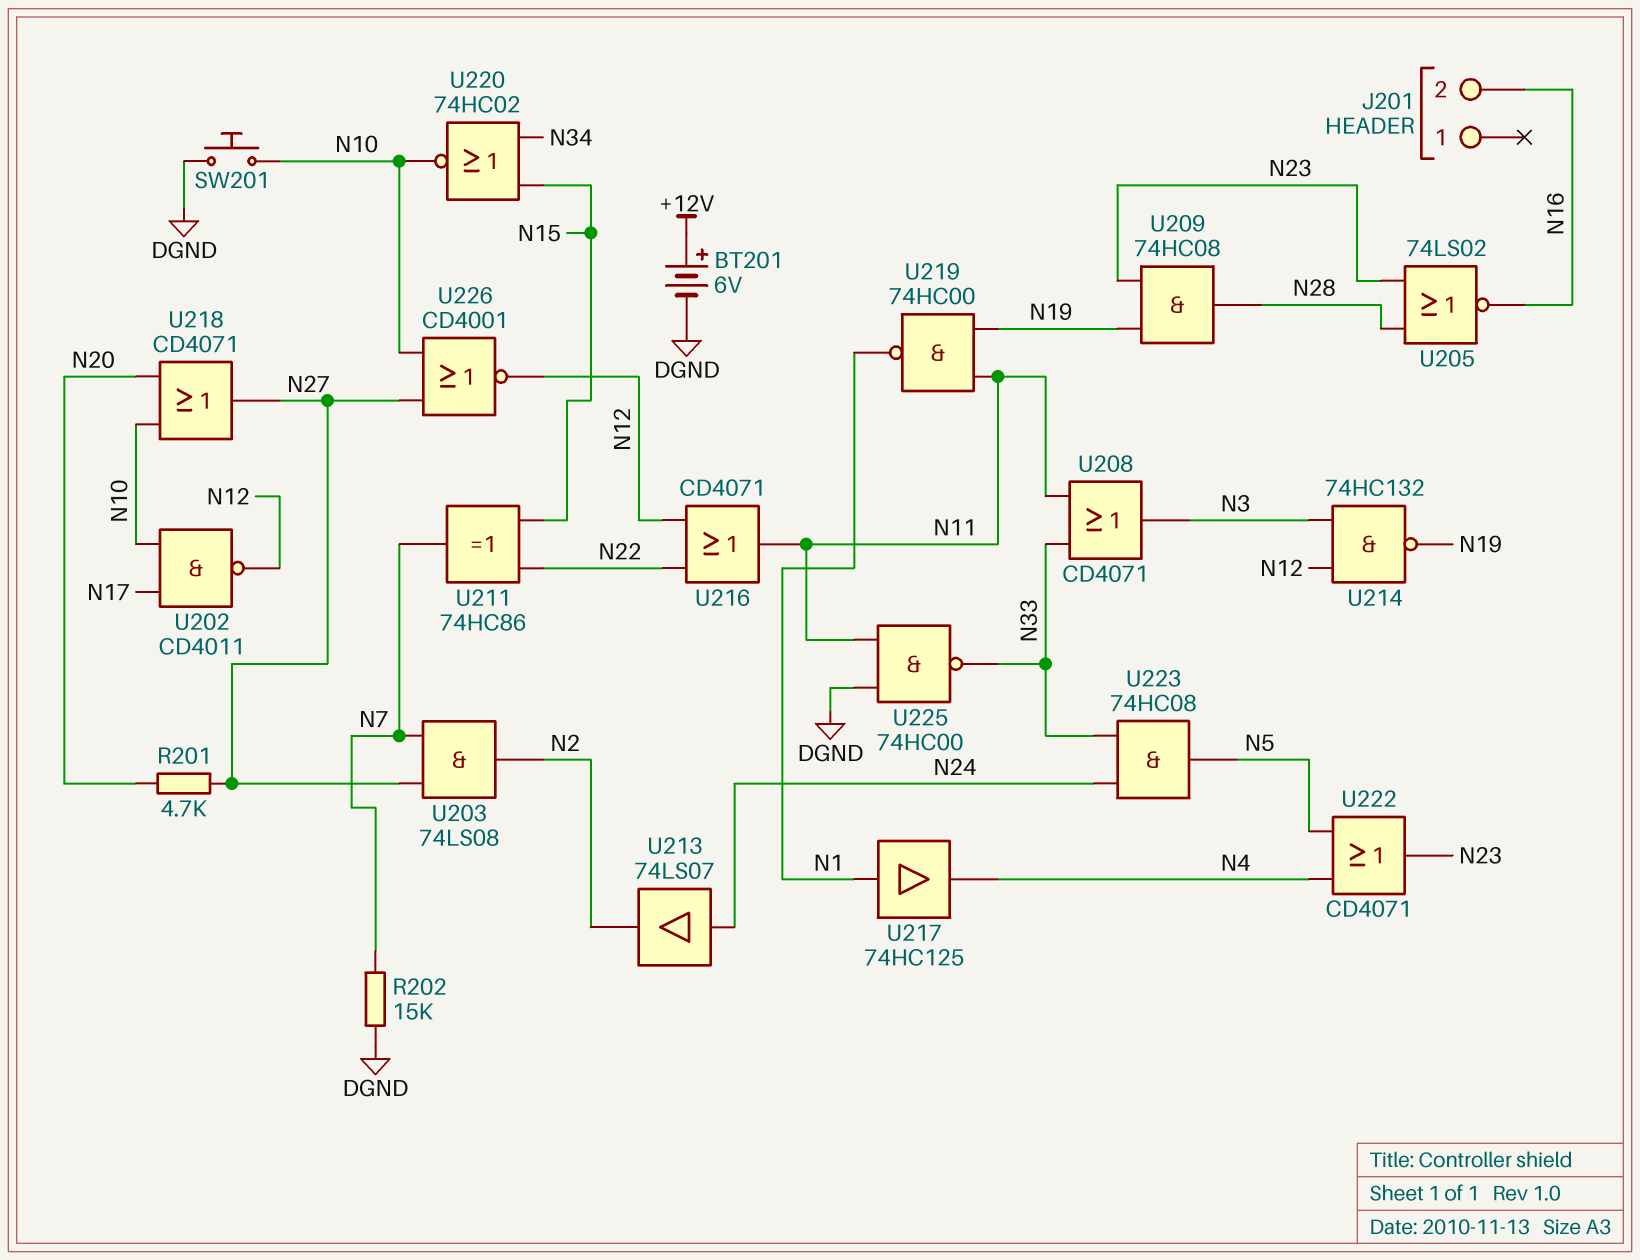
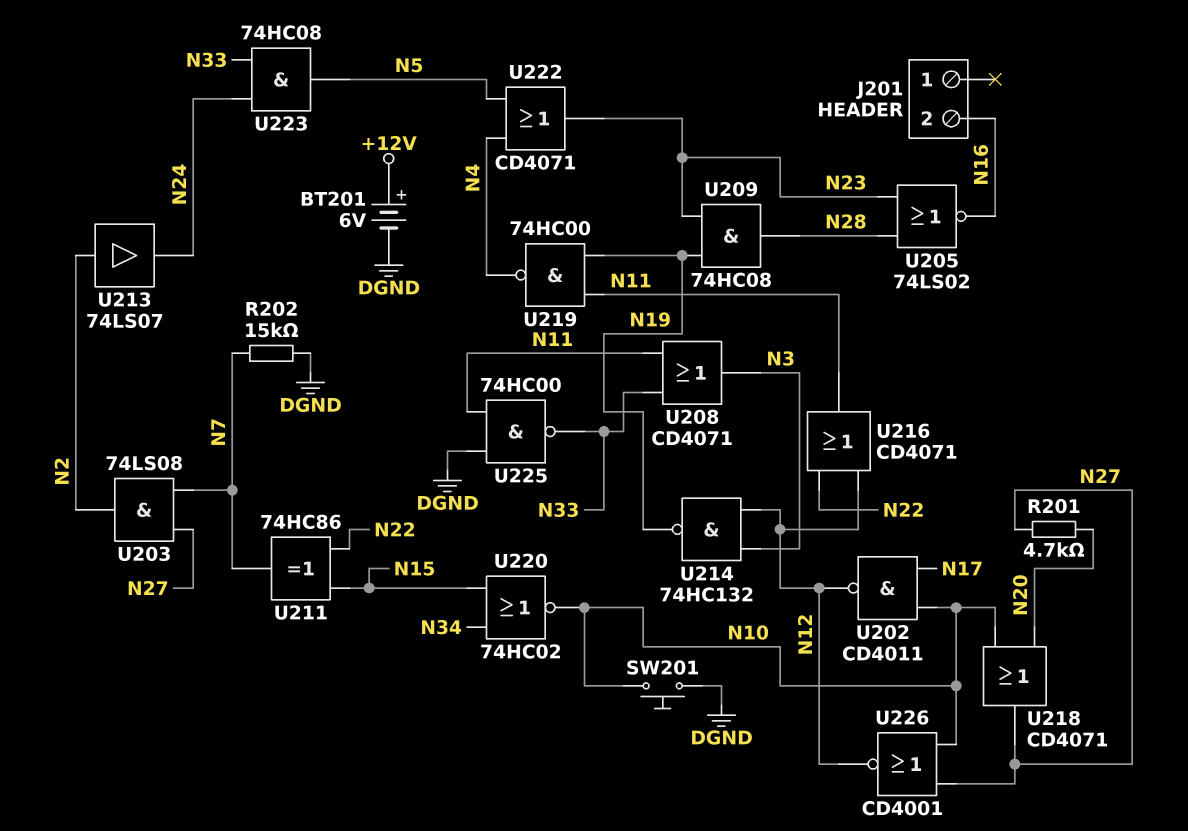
U213: buffer 74LS07 (in N24, out N2) -> buffer 74LS07 (in N2, out N24)
U217: buffer 74HC125 (in N1, out N4) -> none
U219: NAND 74HC00 (in N11, in N19, out N1) -> NAND 74HC00 (in N11, in N19, out N4)

